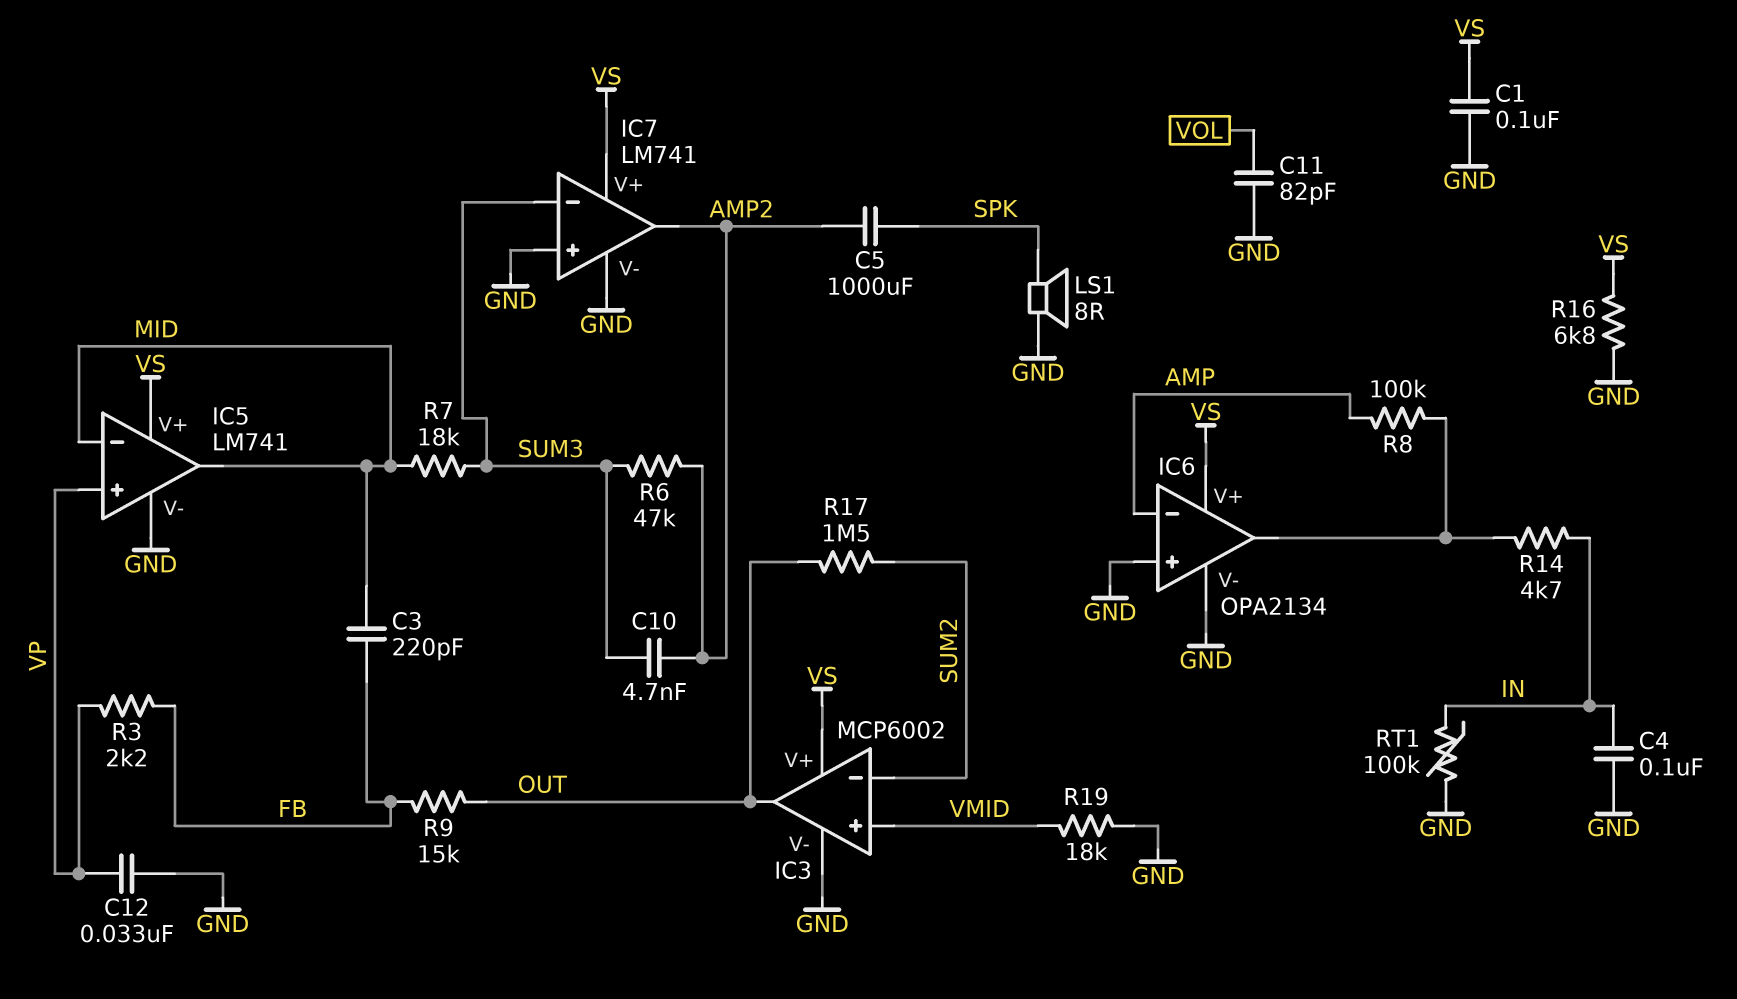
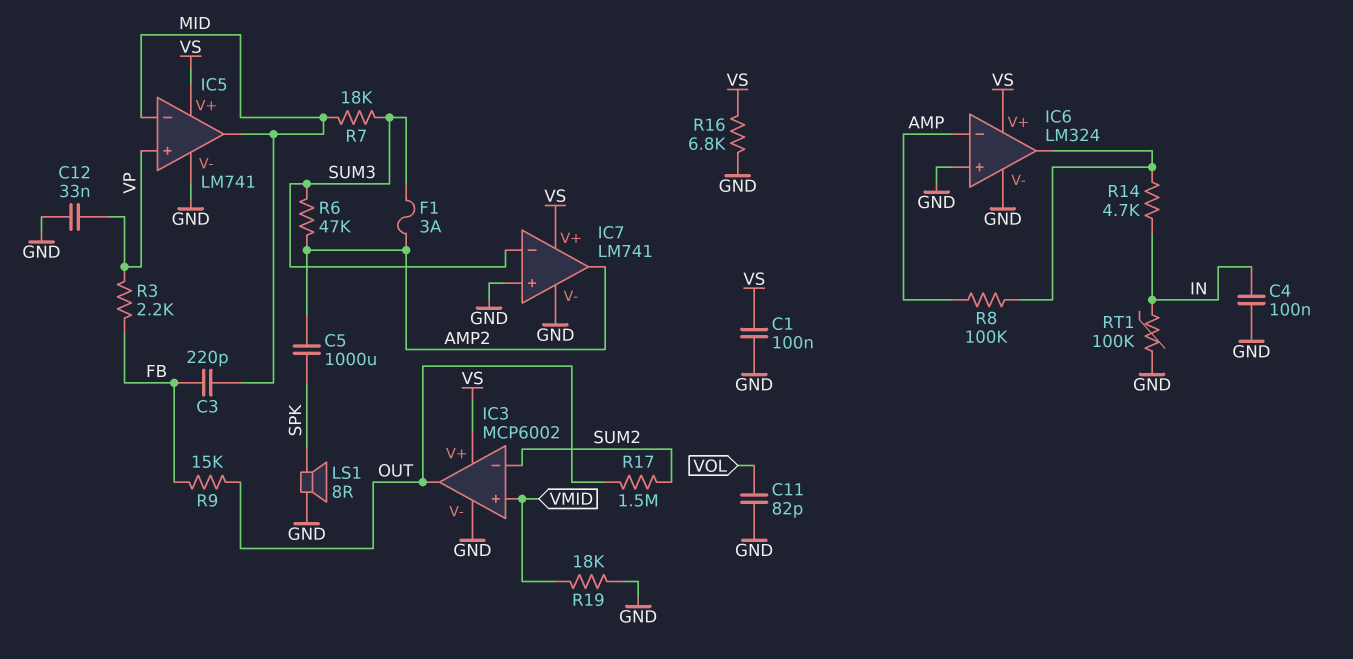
C10: 4.7nF (AMP2, SUM3) -> none
F1: none -> 3A (AMP2, SUM3)
IC6: OPA2134 -> LM324

